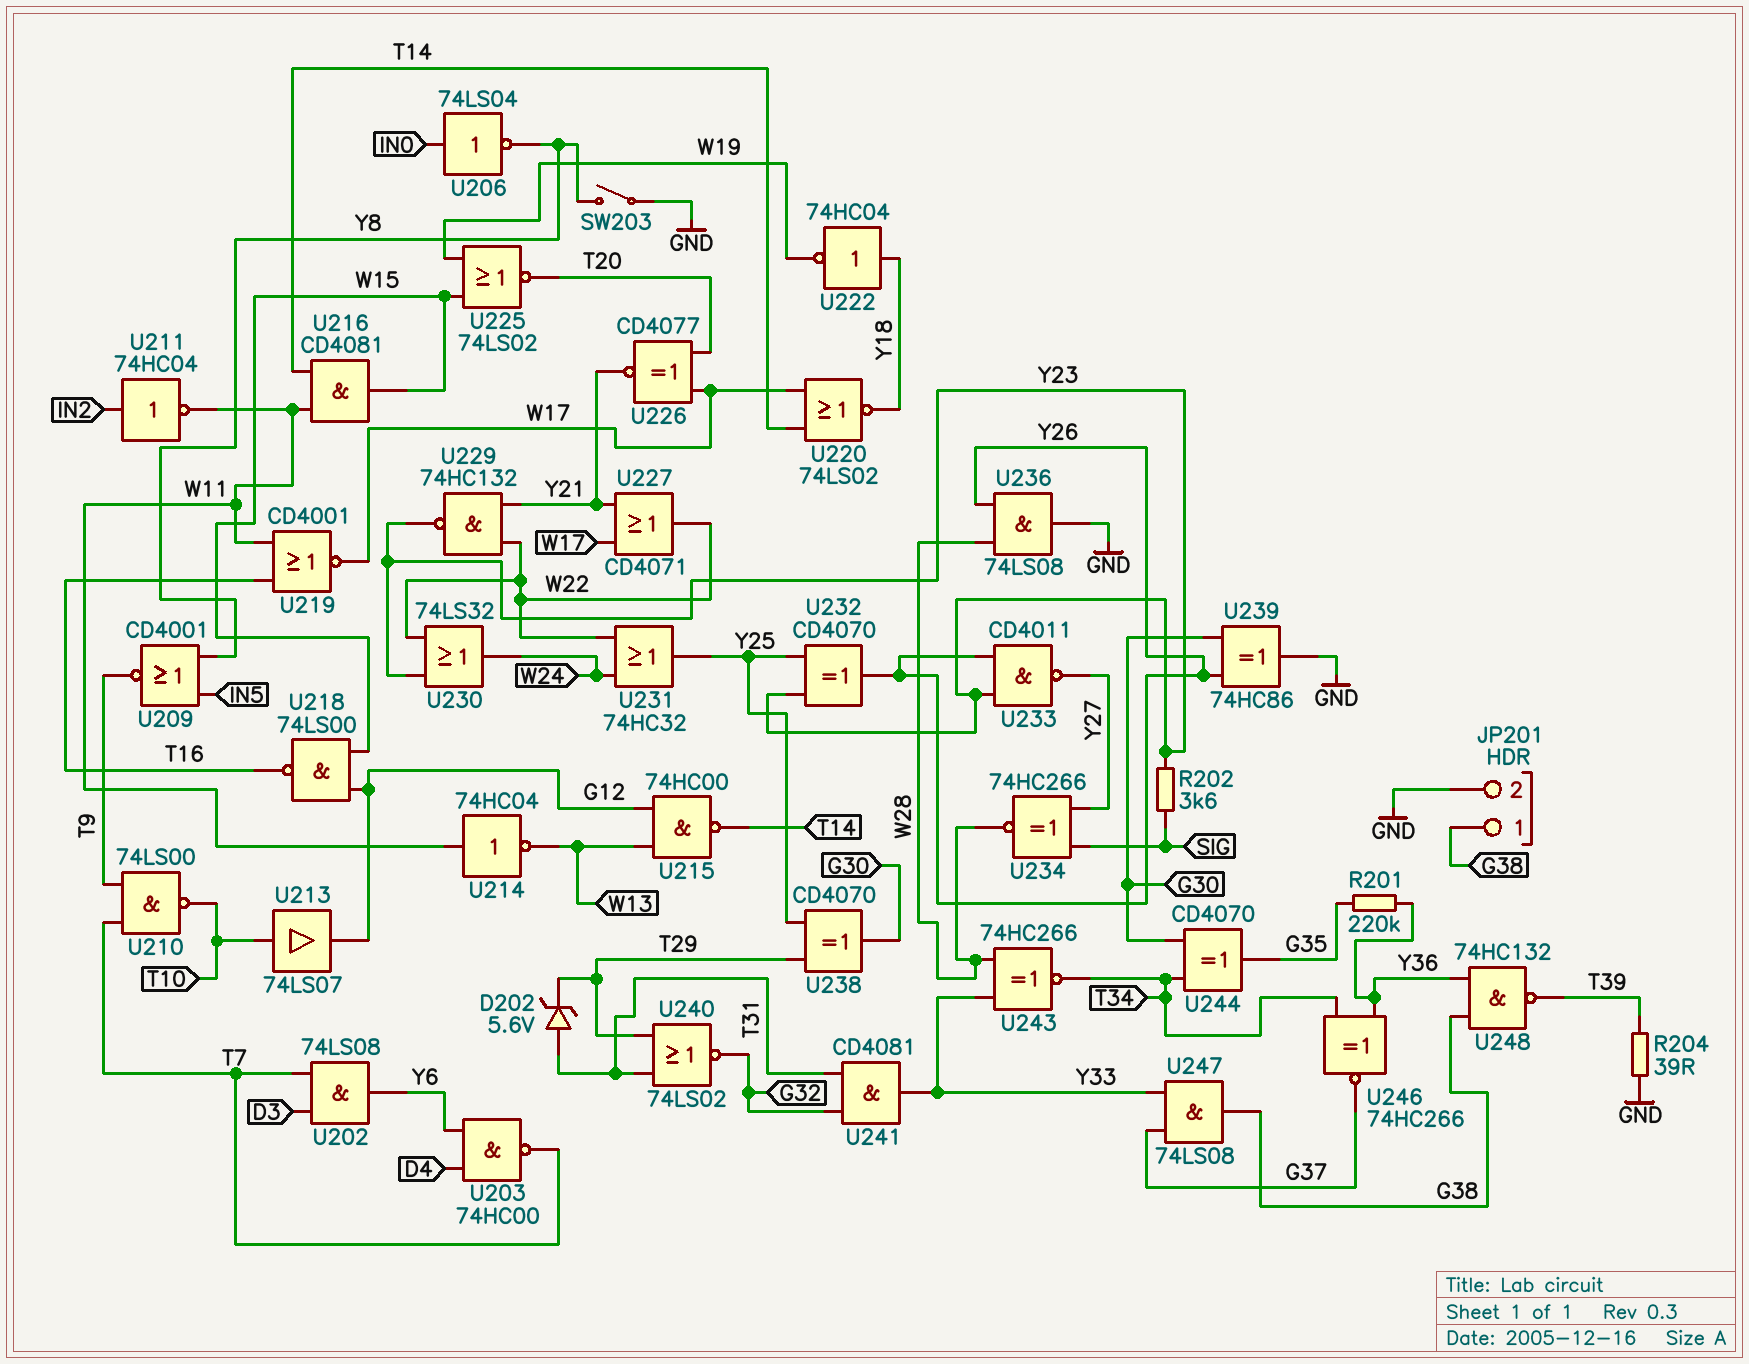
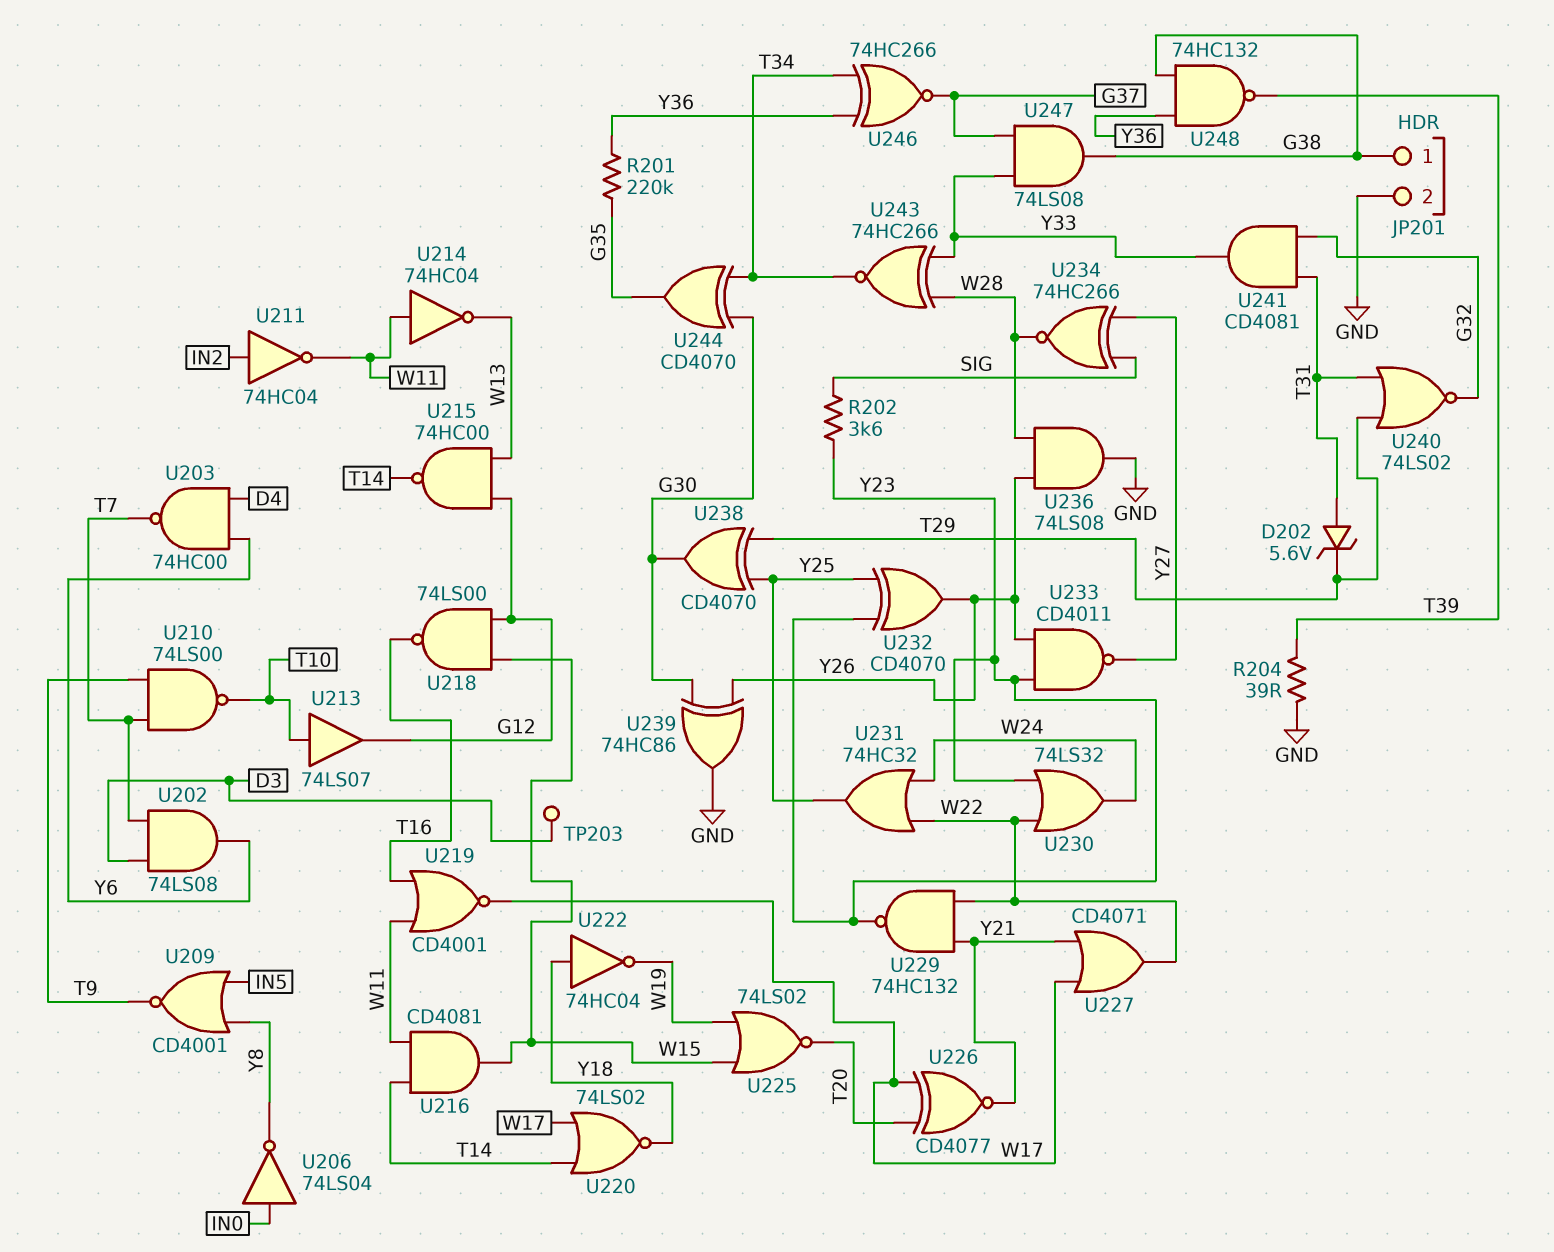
SW203: switch (GND, Y8) -> none
TP203: none -> test point (D3)

